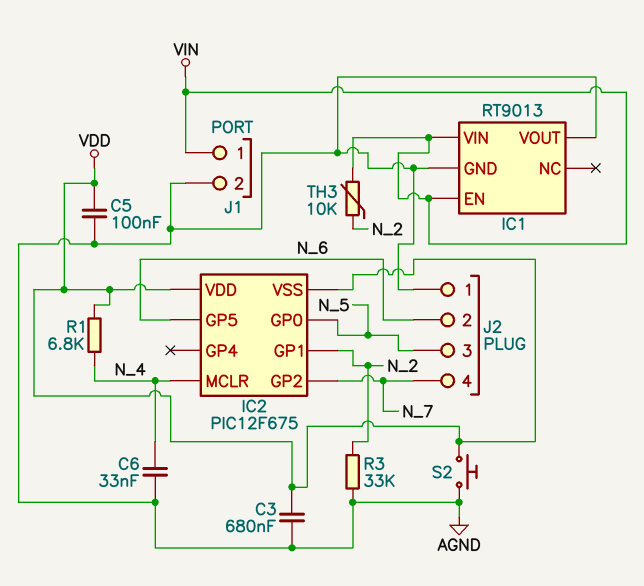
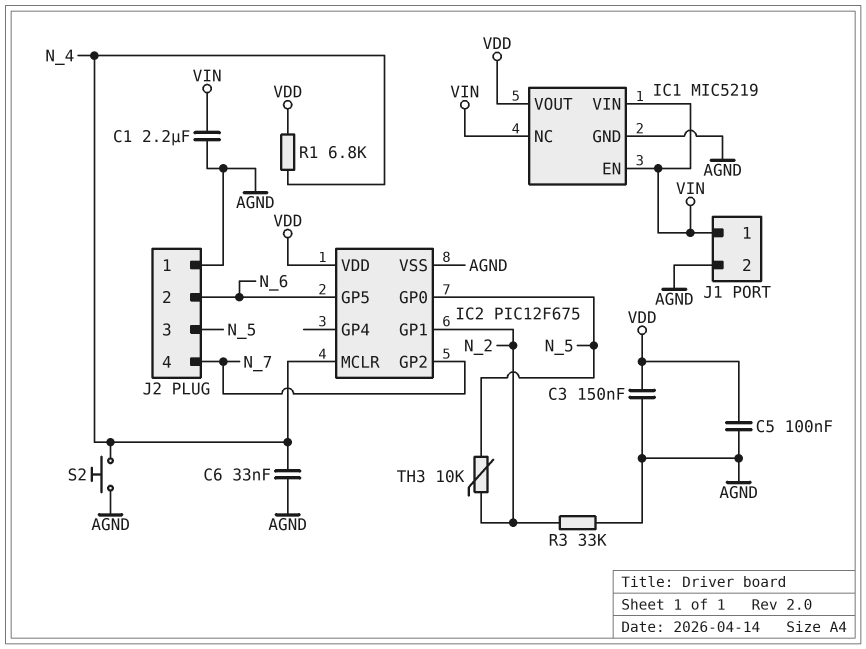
C1: none -> 2.2uF (AGND, VIN)
C3: 680nF (AGND, VDD) -> 150nF (AGND, VDD)
IC1: RT9013 -> MIC5219
IC1 pin NC: none -> VIN
IC1 pin VOUT: AGND -> VDD
IC2 pin VSS: VDD -> AGND
S2: button (AGND, VDD) -> button (AGND, N_4)
TH3: 10k (N_2, VIN) -> 10k (N_2, N_5)

